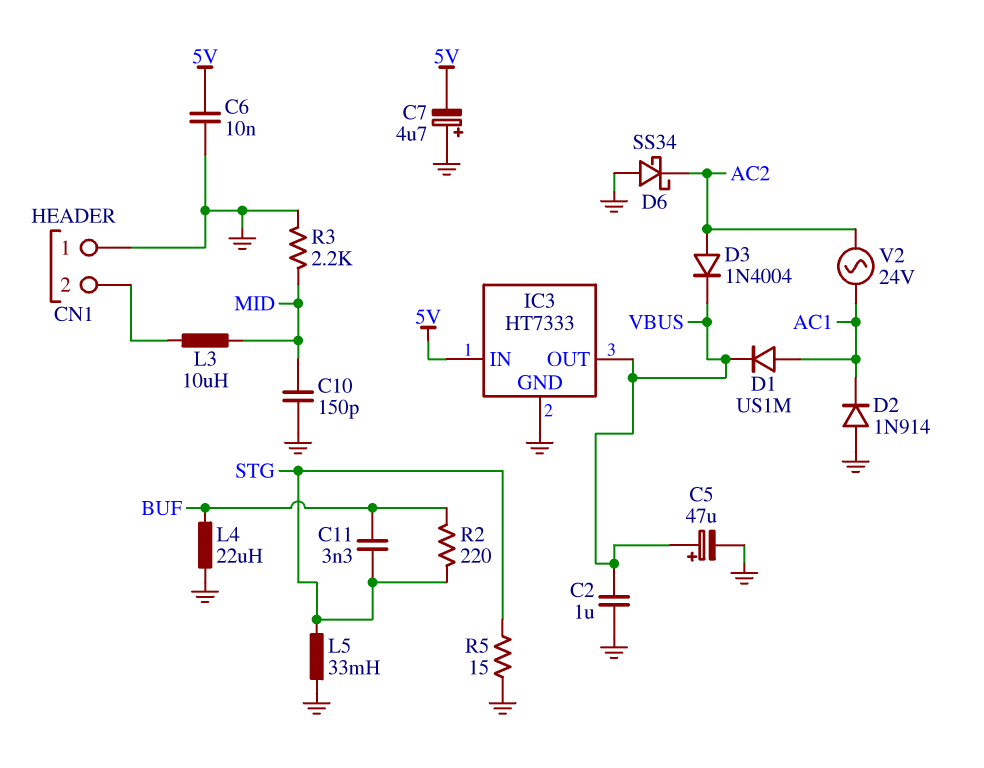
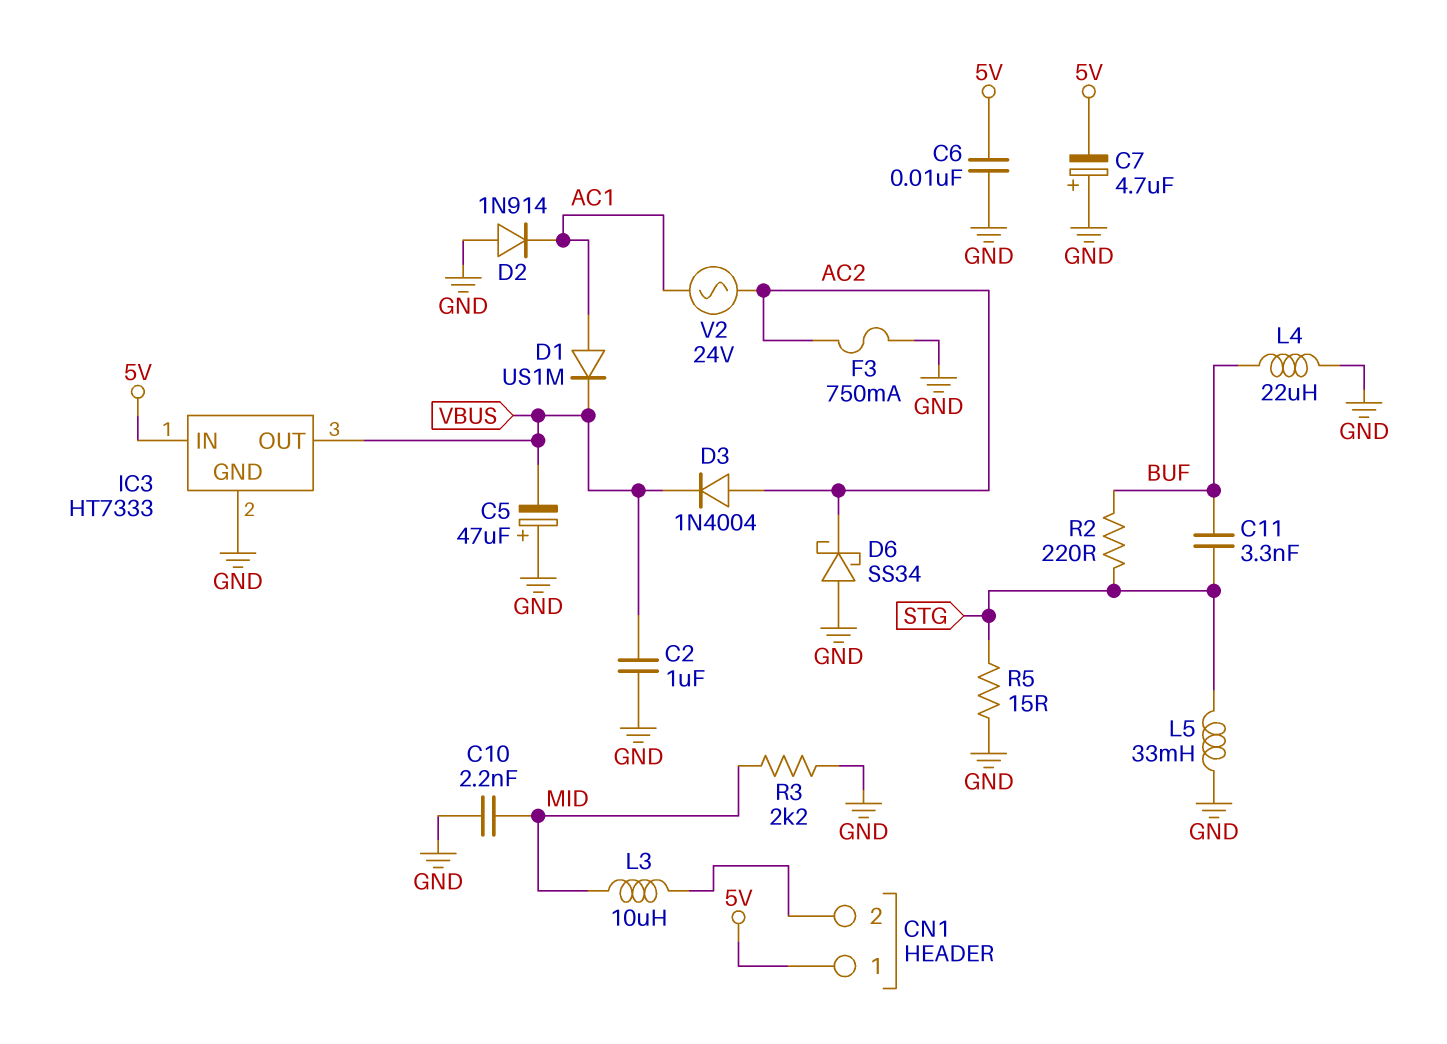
C5: 47uF (plus VBUS, minus GND) -> 47uF (plus GND, minus VBUS)
C10: 150pF (GND, MID) -> 2.2nF (GND, MID)
CN1 pin 1: GND -> 5V
F3: none -> 750mA (AC2, GND)

